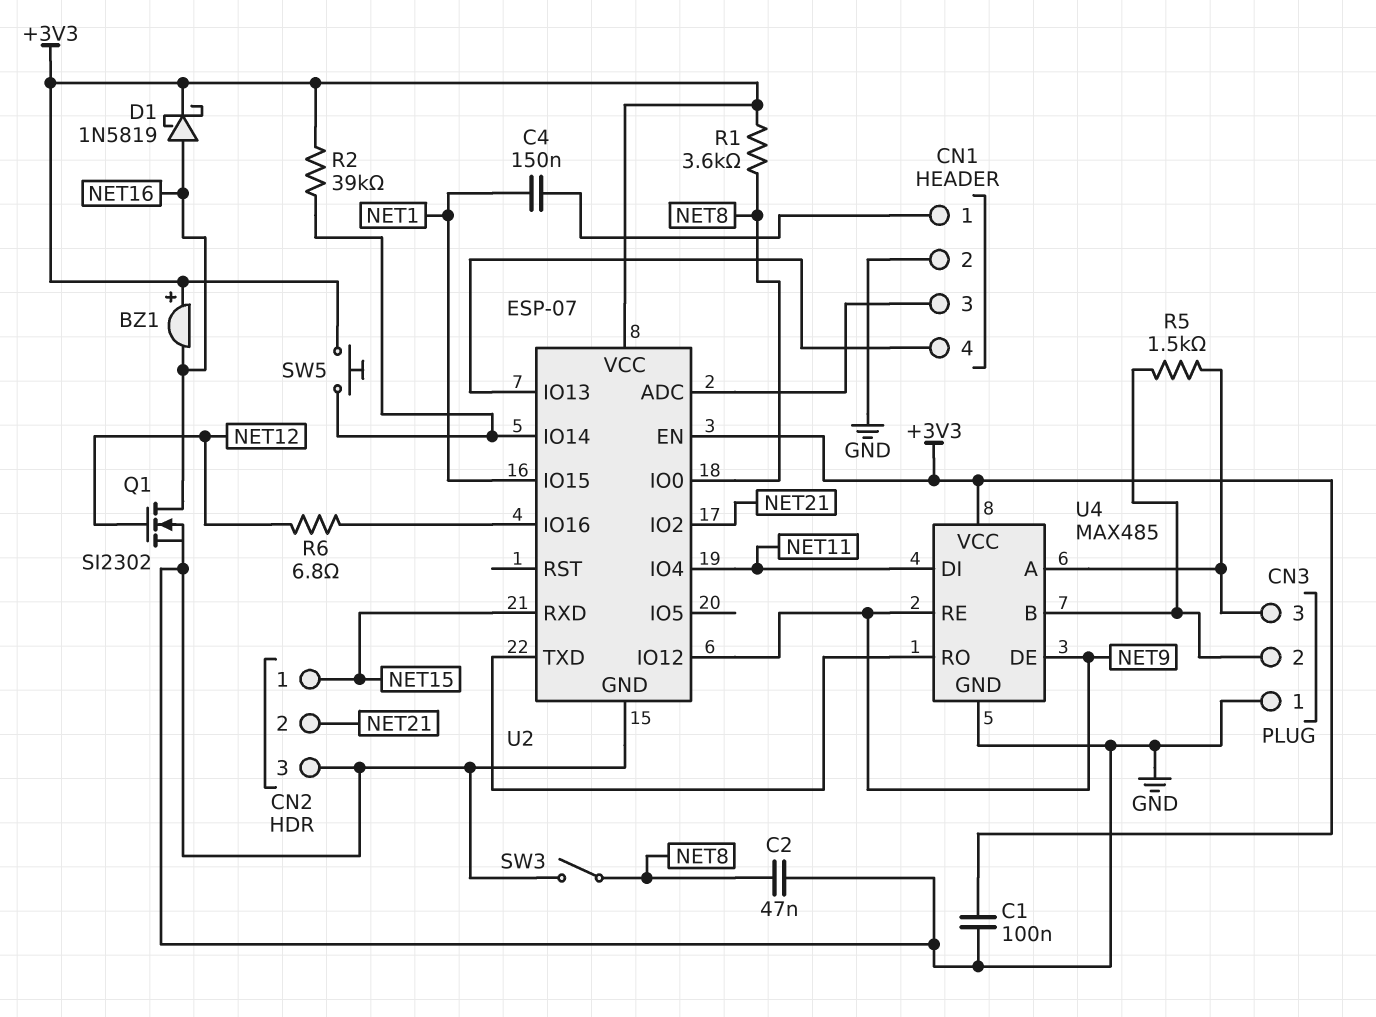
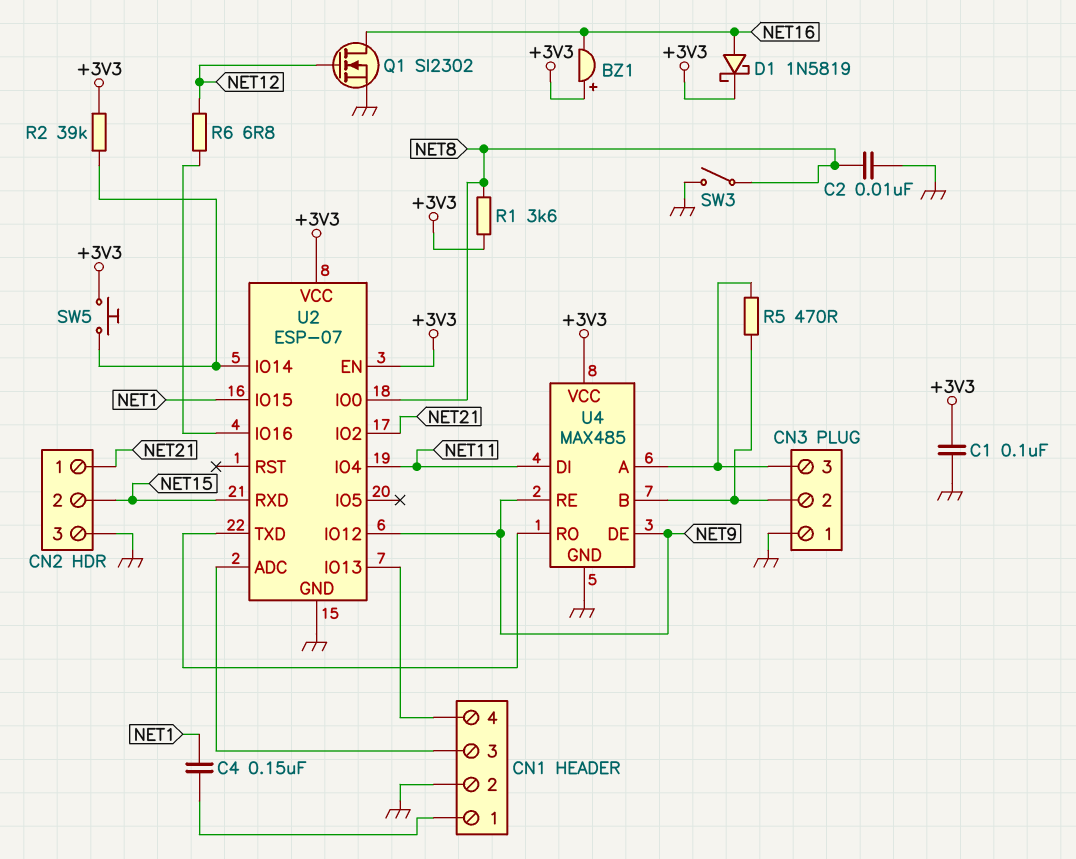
C2: 47nF (GND, NET8) -> 10nF (GND, NET8)
CN2 pin 1: NET15 -> NET21
CN2 pin 2: NET21 -> NET15
R5: 1.5k (CN3/2, CN3/3) -> 470 (CN3/2, CN3/3)

